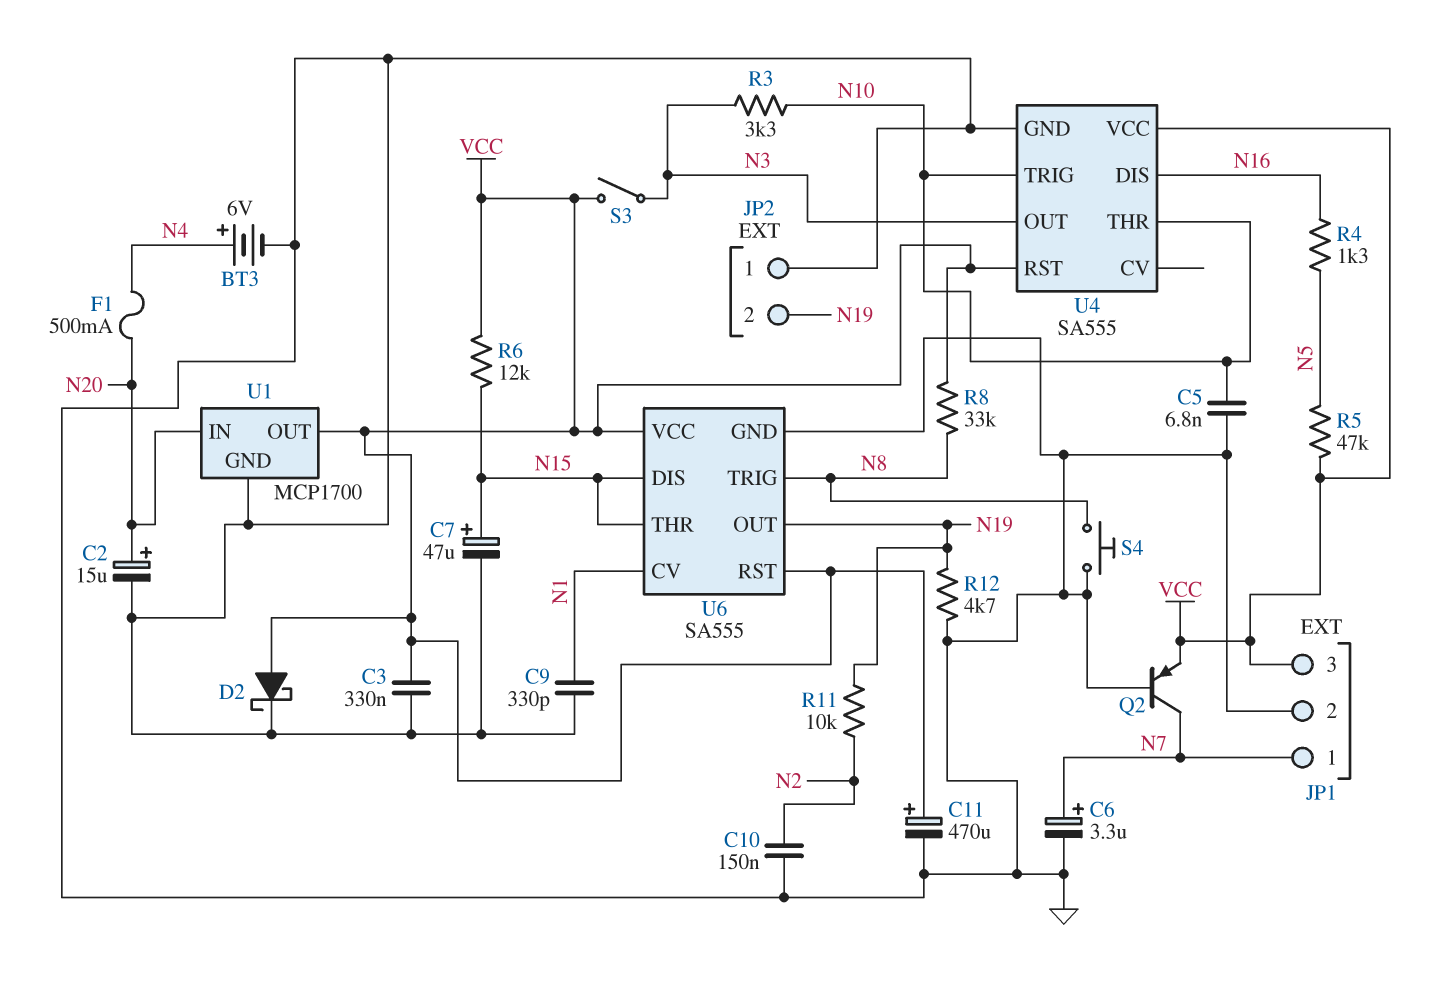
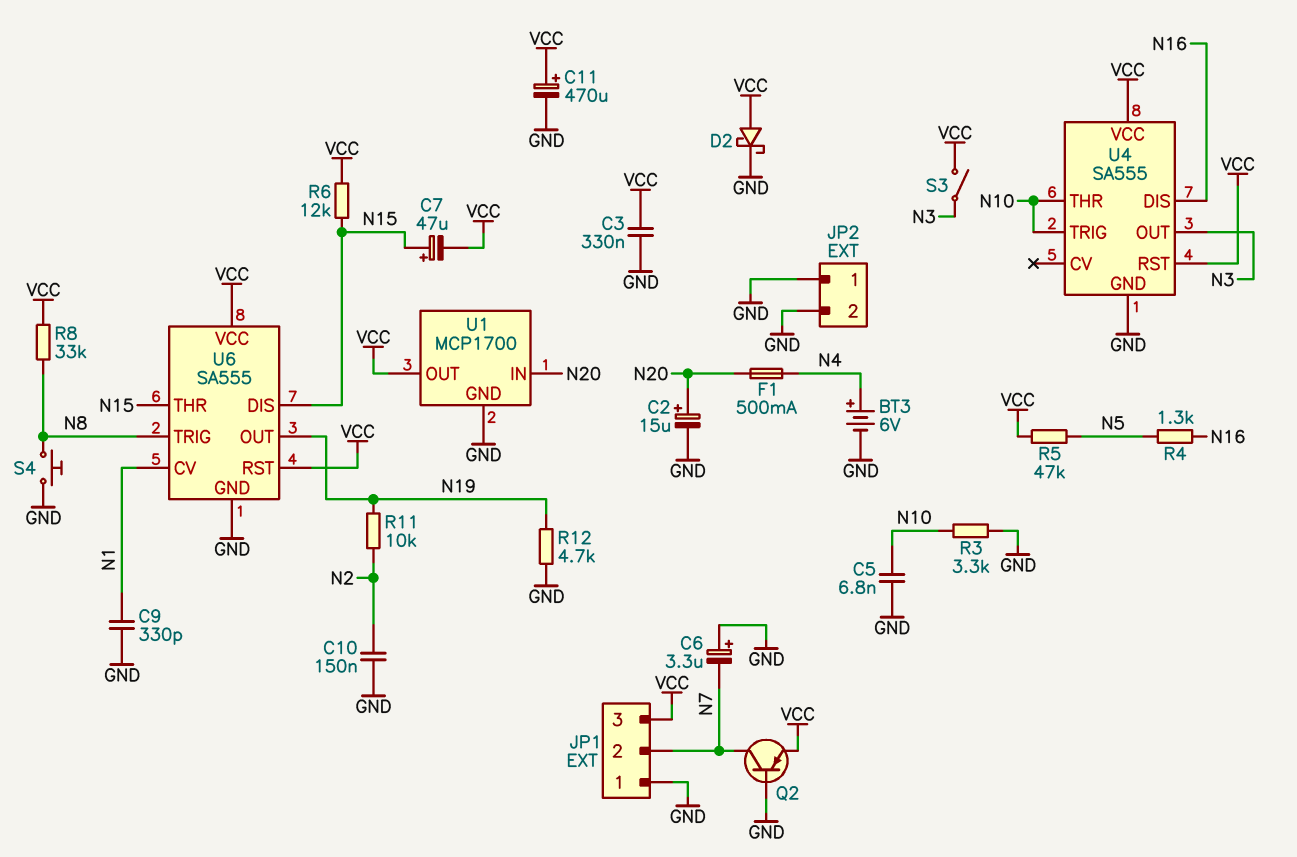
C6: 3.3uF (plus N7, minus GND) -> 3.3uF (plus GND, minus N7)
C7: 47uF (plus N15, minus GND) -> 47uF (plus N15, minus VCC)
JP1 pin 1: N7 -> GND
JP1 pin 2: GND -> N7
JP2 pin 2: N19 -> GND
R3: 3.3k (N3, N10) -> 3.3k (GND, N10)

